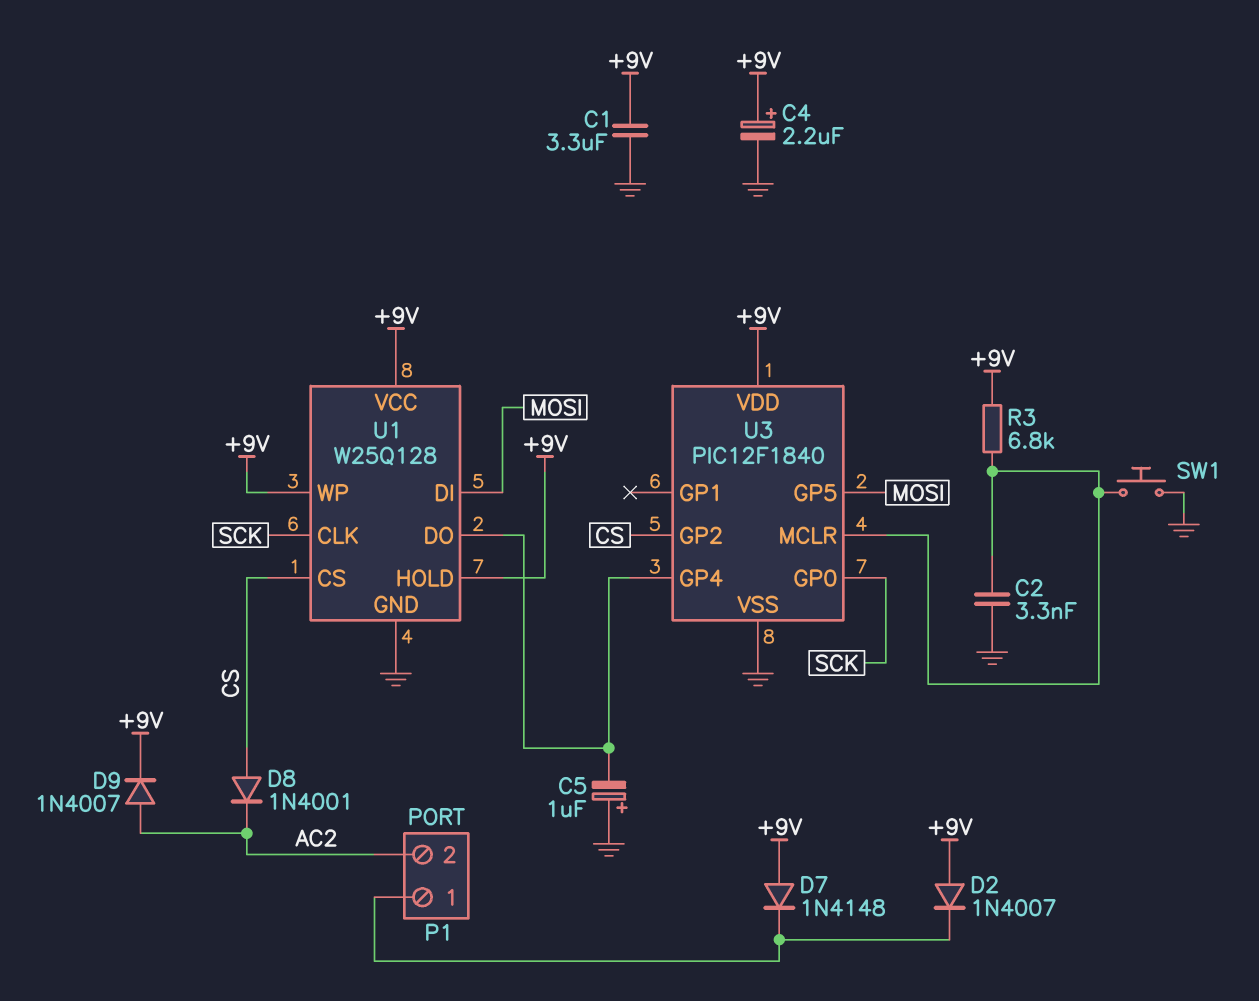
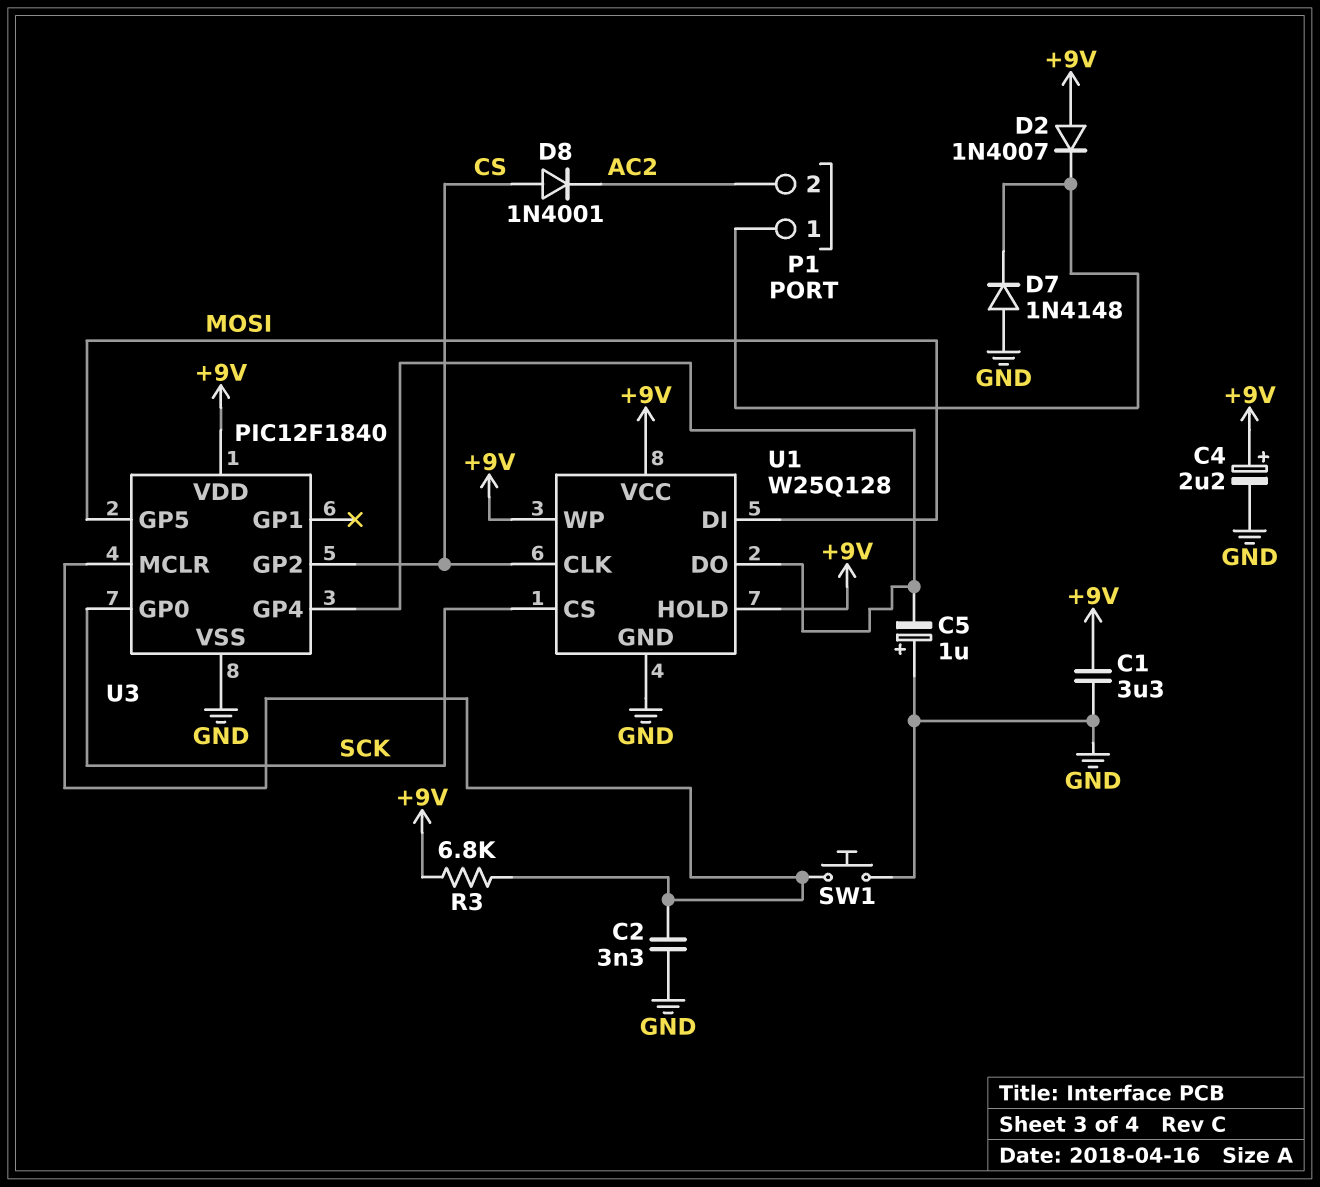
D7: diode 1N4148 (A +9V, K P1/1) -> diode 1N4148 (A GND, K P1/1)
D9: diode 1N4007 (A AC2, K +9V) -> none
U1 pin CLK: SCK -> CS
U1 pin CS: CS -> SCK

